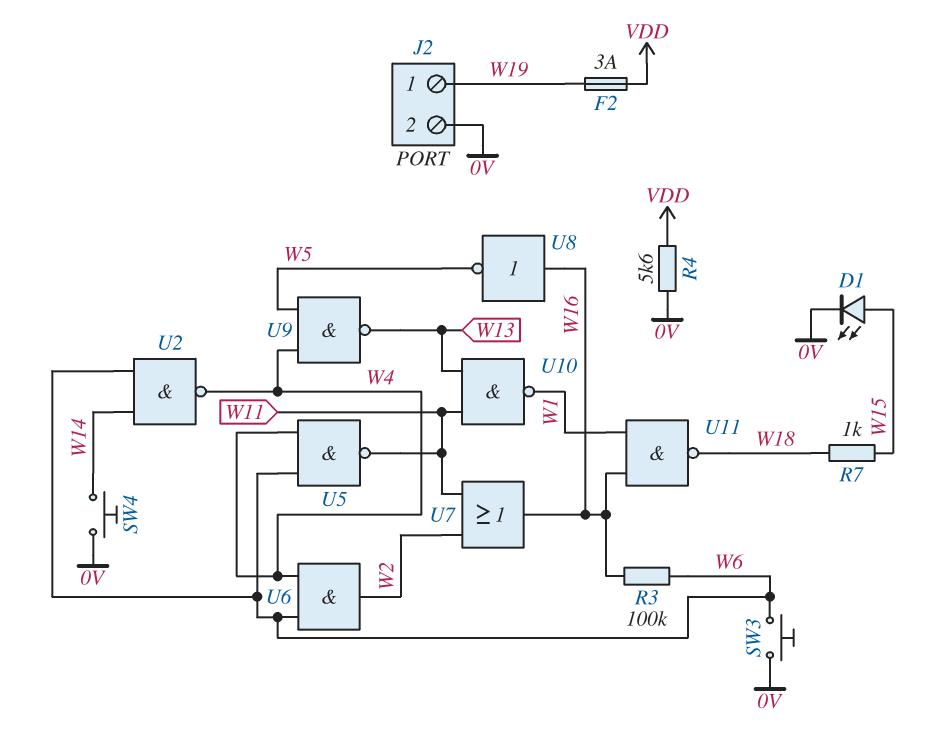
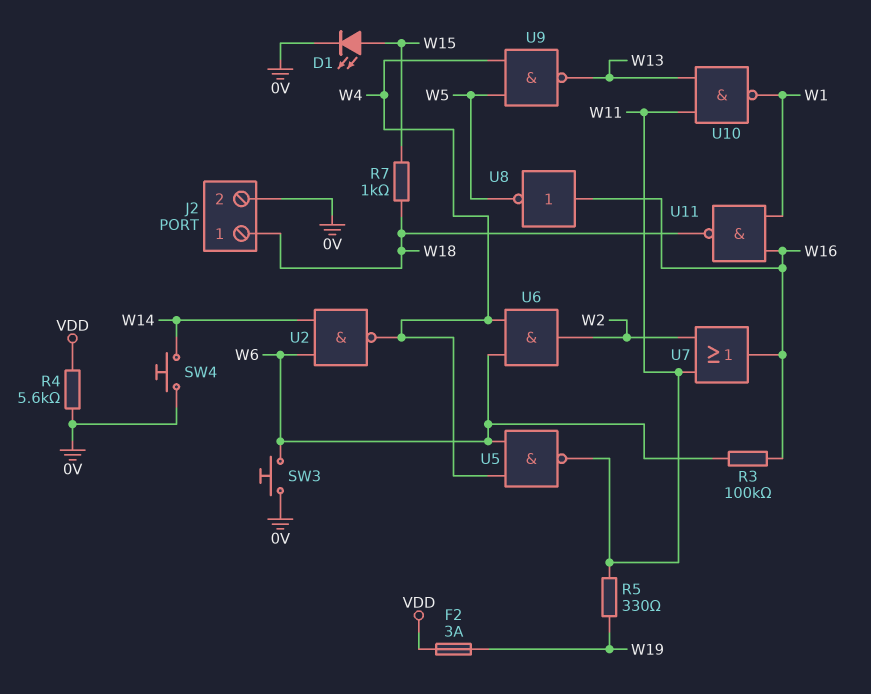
J2 pin 1: W19 -> W18
R5: none -> 330 (W11, W19)

